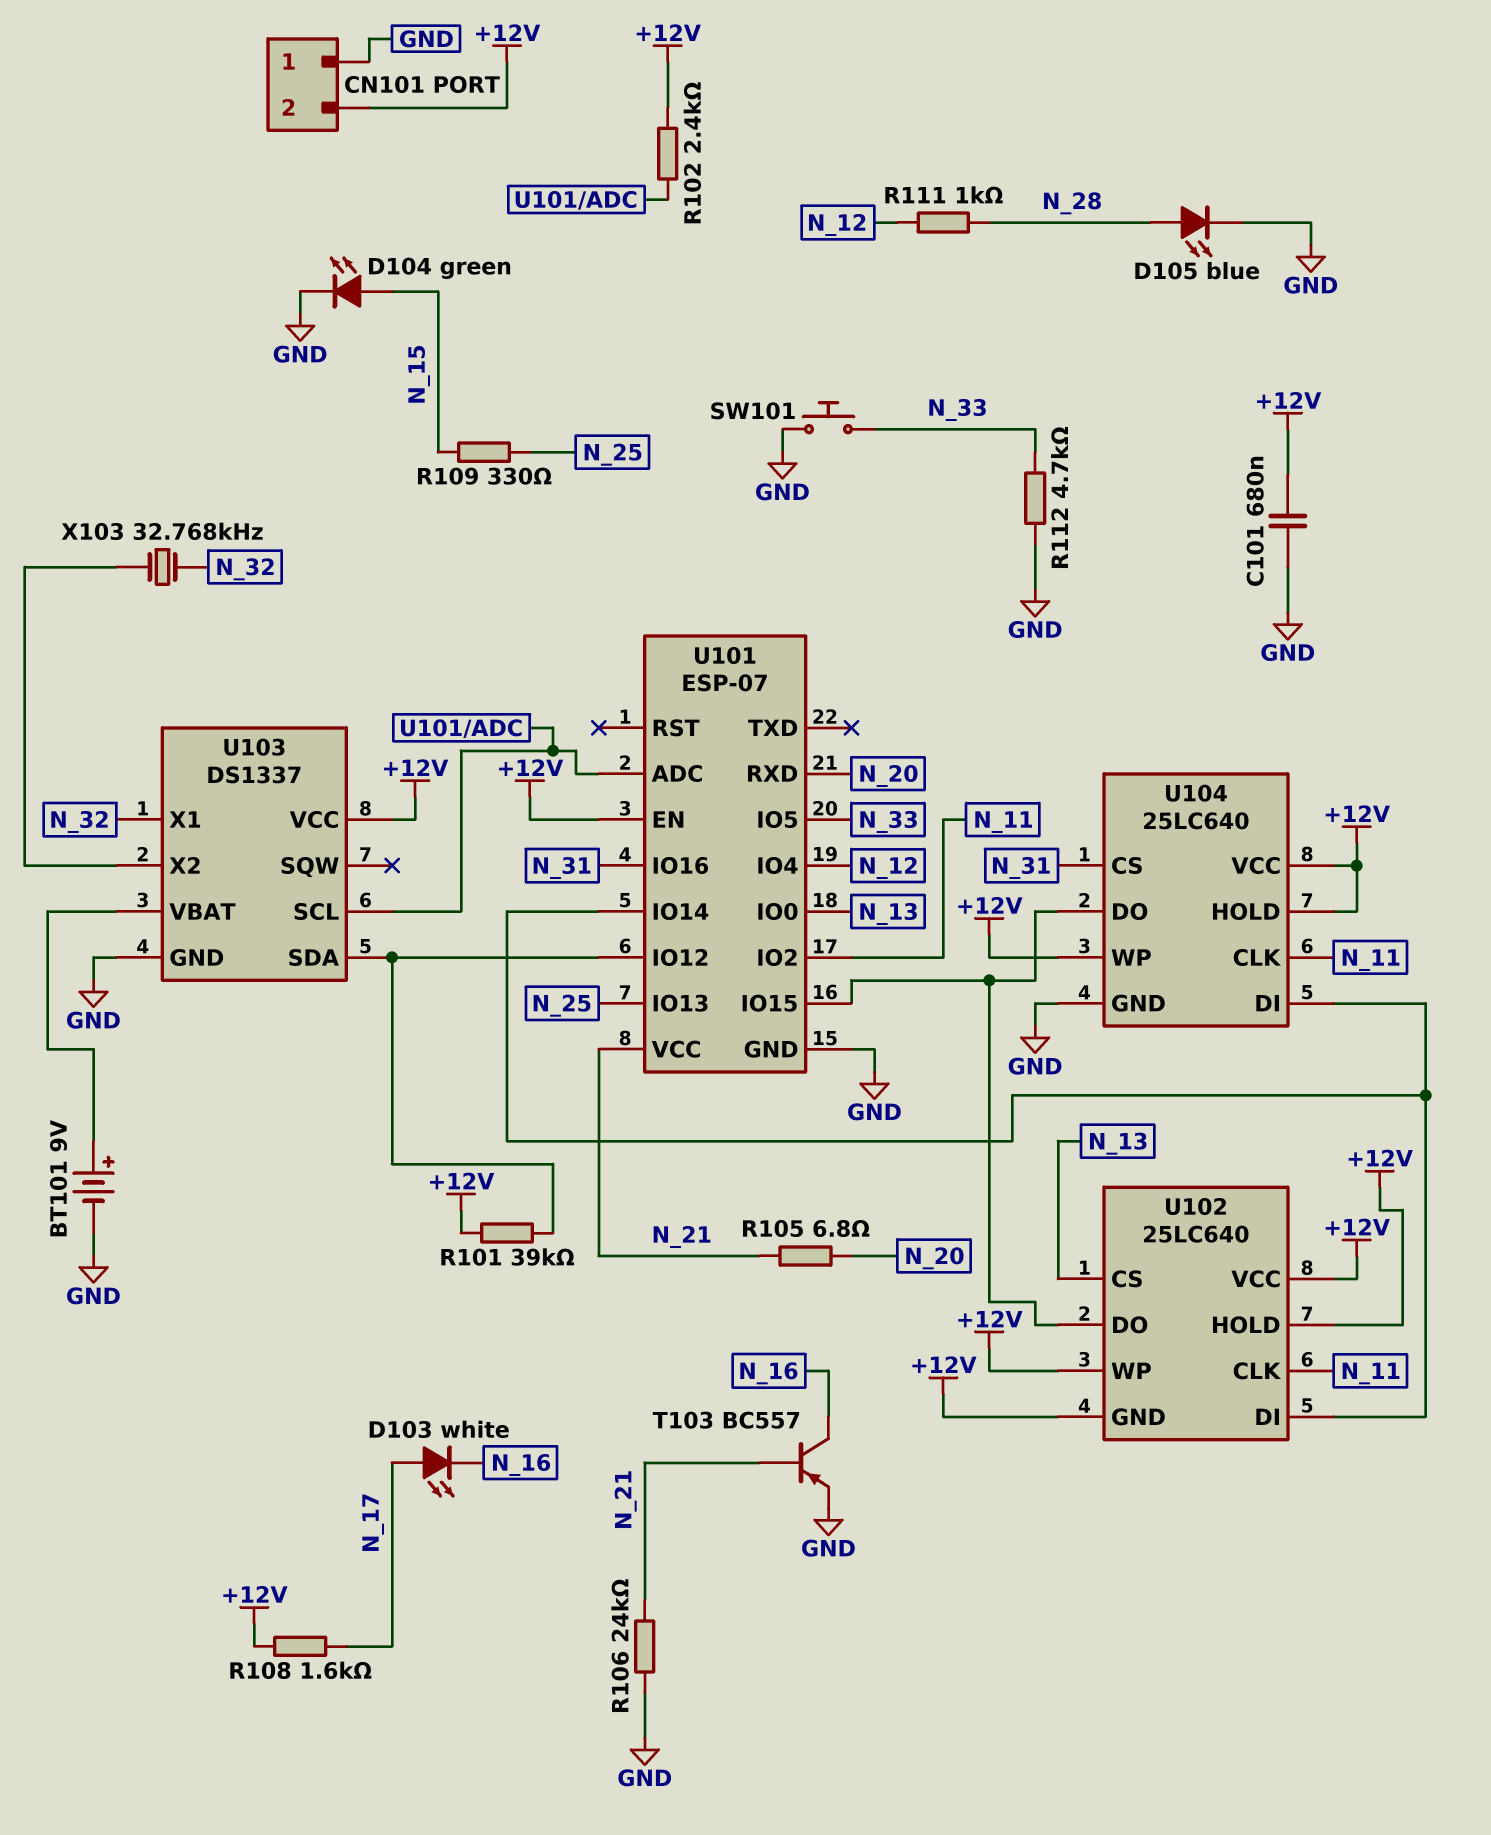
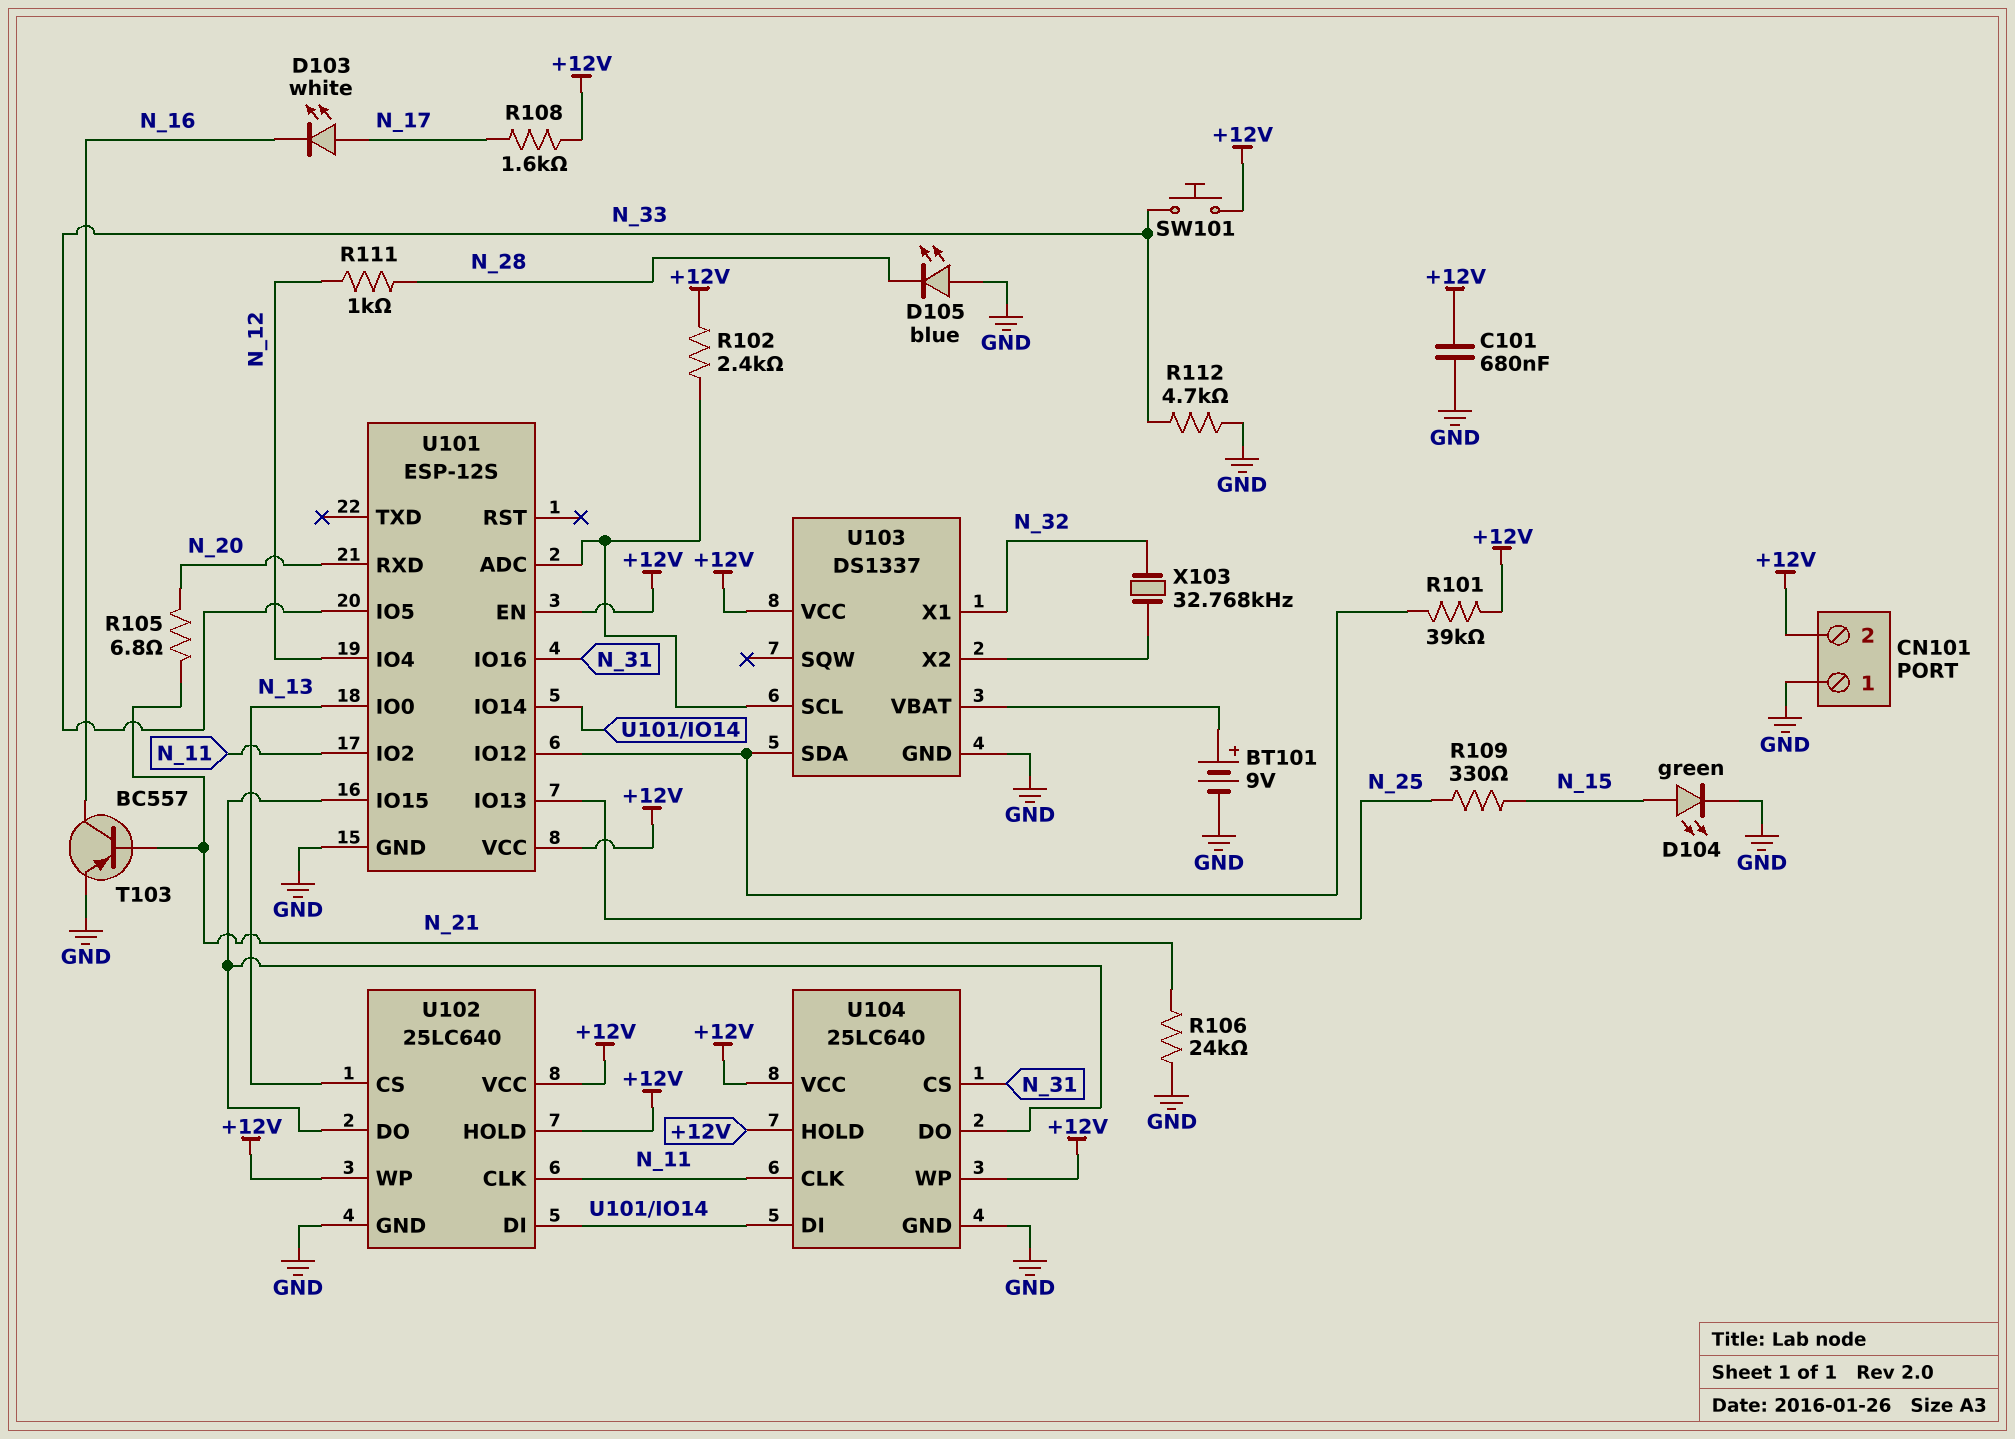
D105: LED blue (A N_28, K GND) -> LED blue (A GND, K N_28)
SW101: button (GND, N_33) -> button (+12V, N_33)
U101: ESP-07 -> ESP-12S
U101 pin VCC: N_21 -> +12V
U102 pin GND: +12V -> GND

